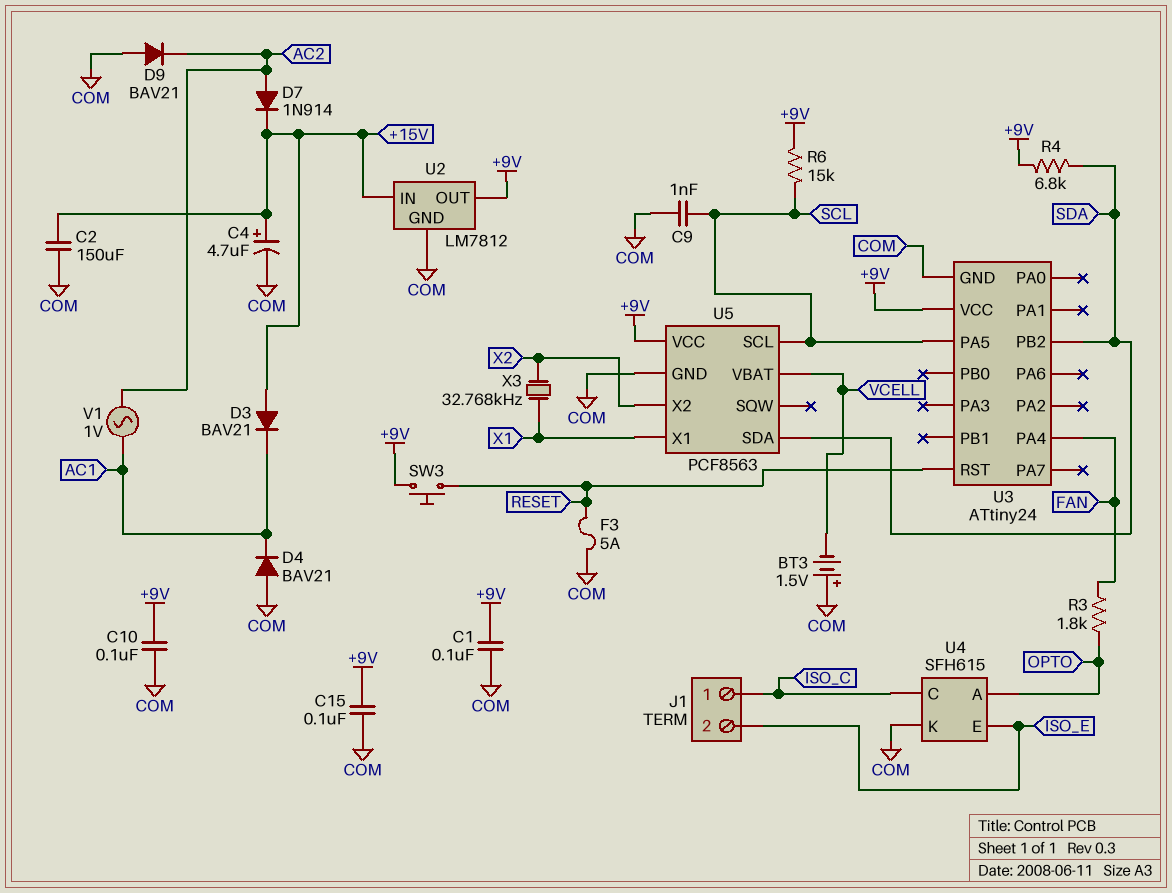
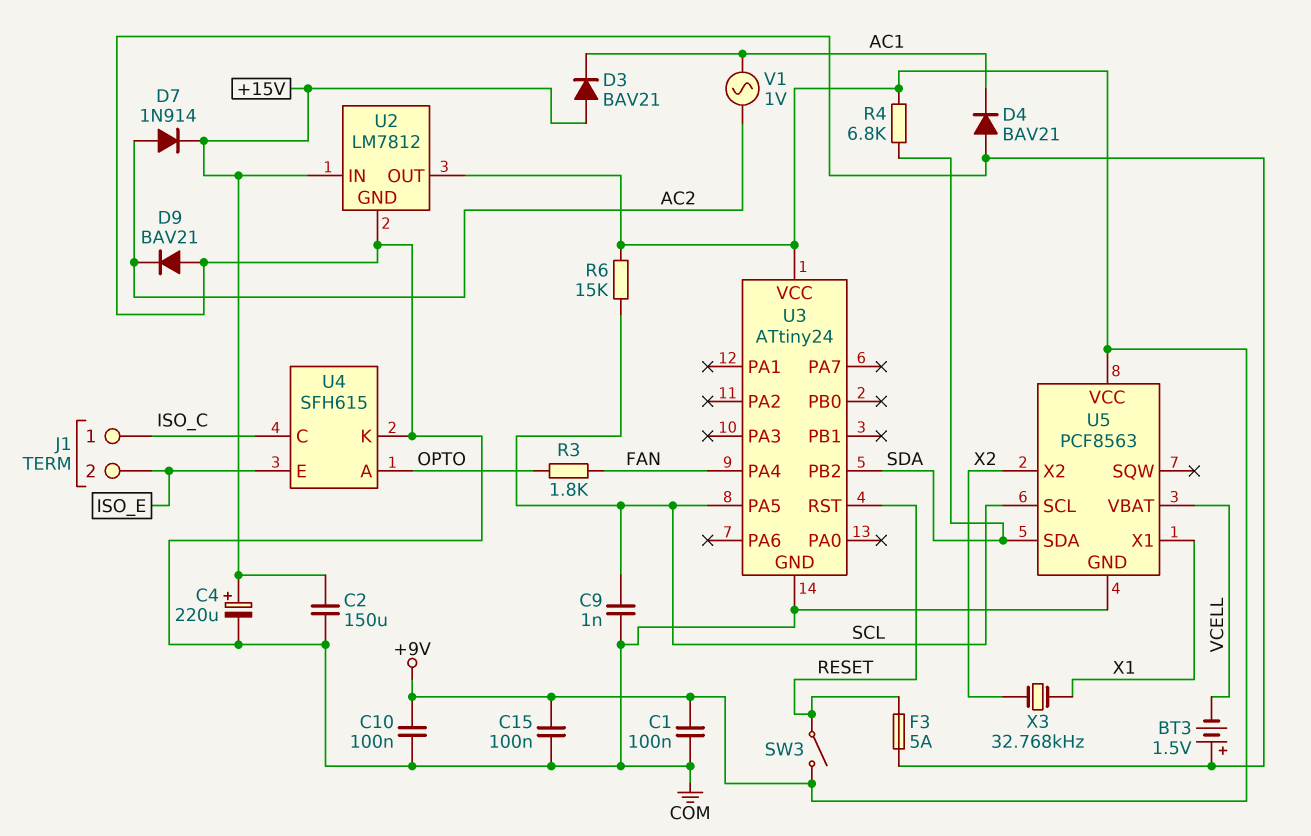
C4: 4.7uF (plus +15V, minus COM) -> 220uF (plus +15V, minus COM)
SW3: button (+9V, RESET) -> switch (+9V, RESET)

